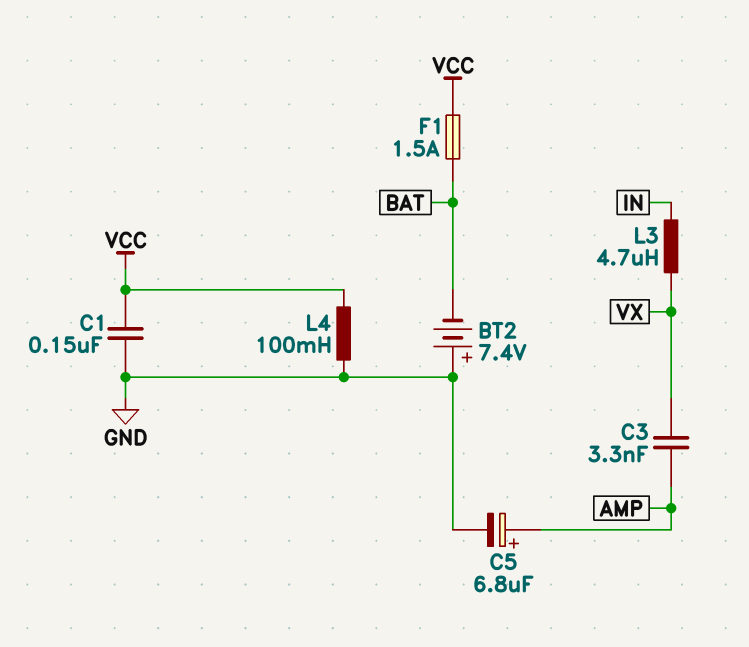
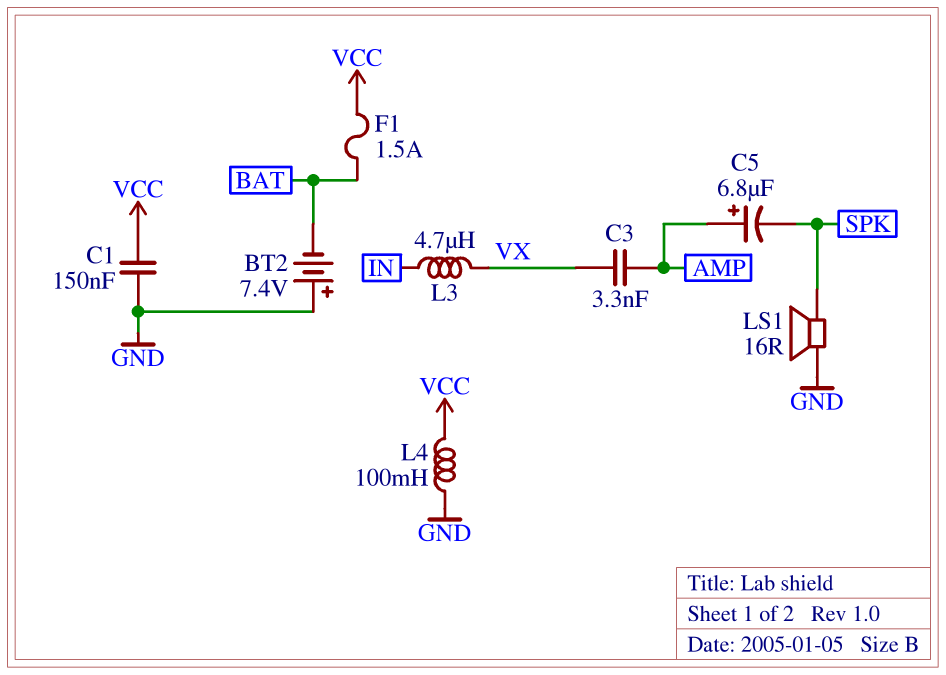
C5: 6.8uF (plus AMP, minus GND) -> 6.8uF (plus AMP, minus SPK)
LS1: none -> speaker 16R (GND, SPK)

